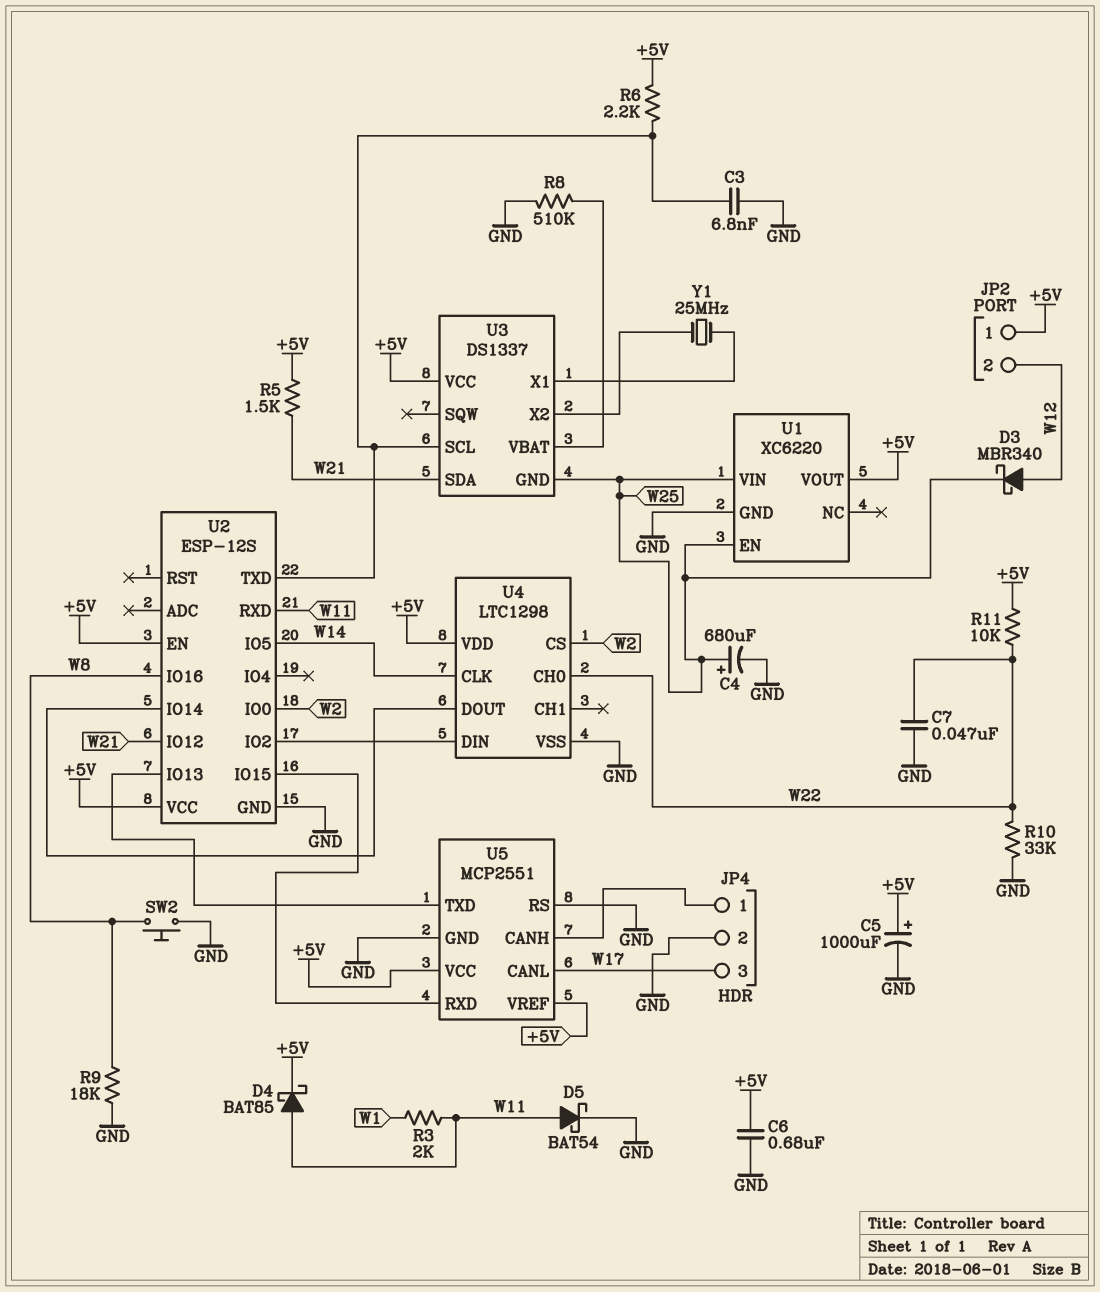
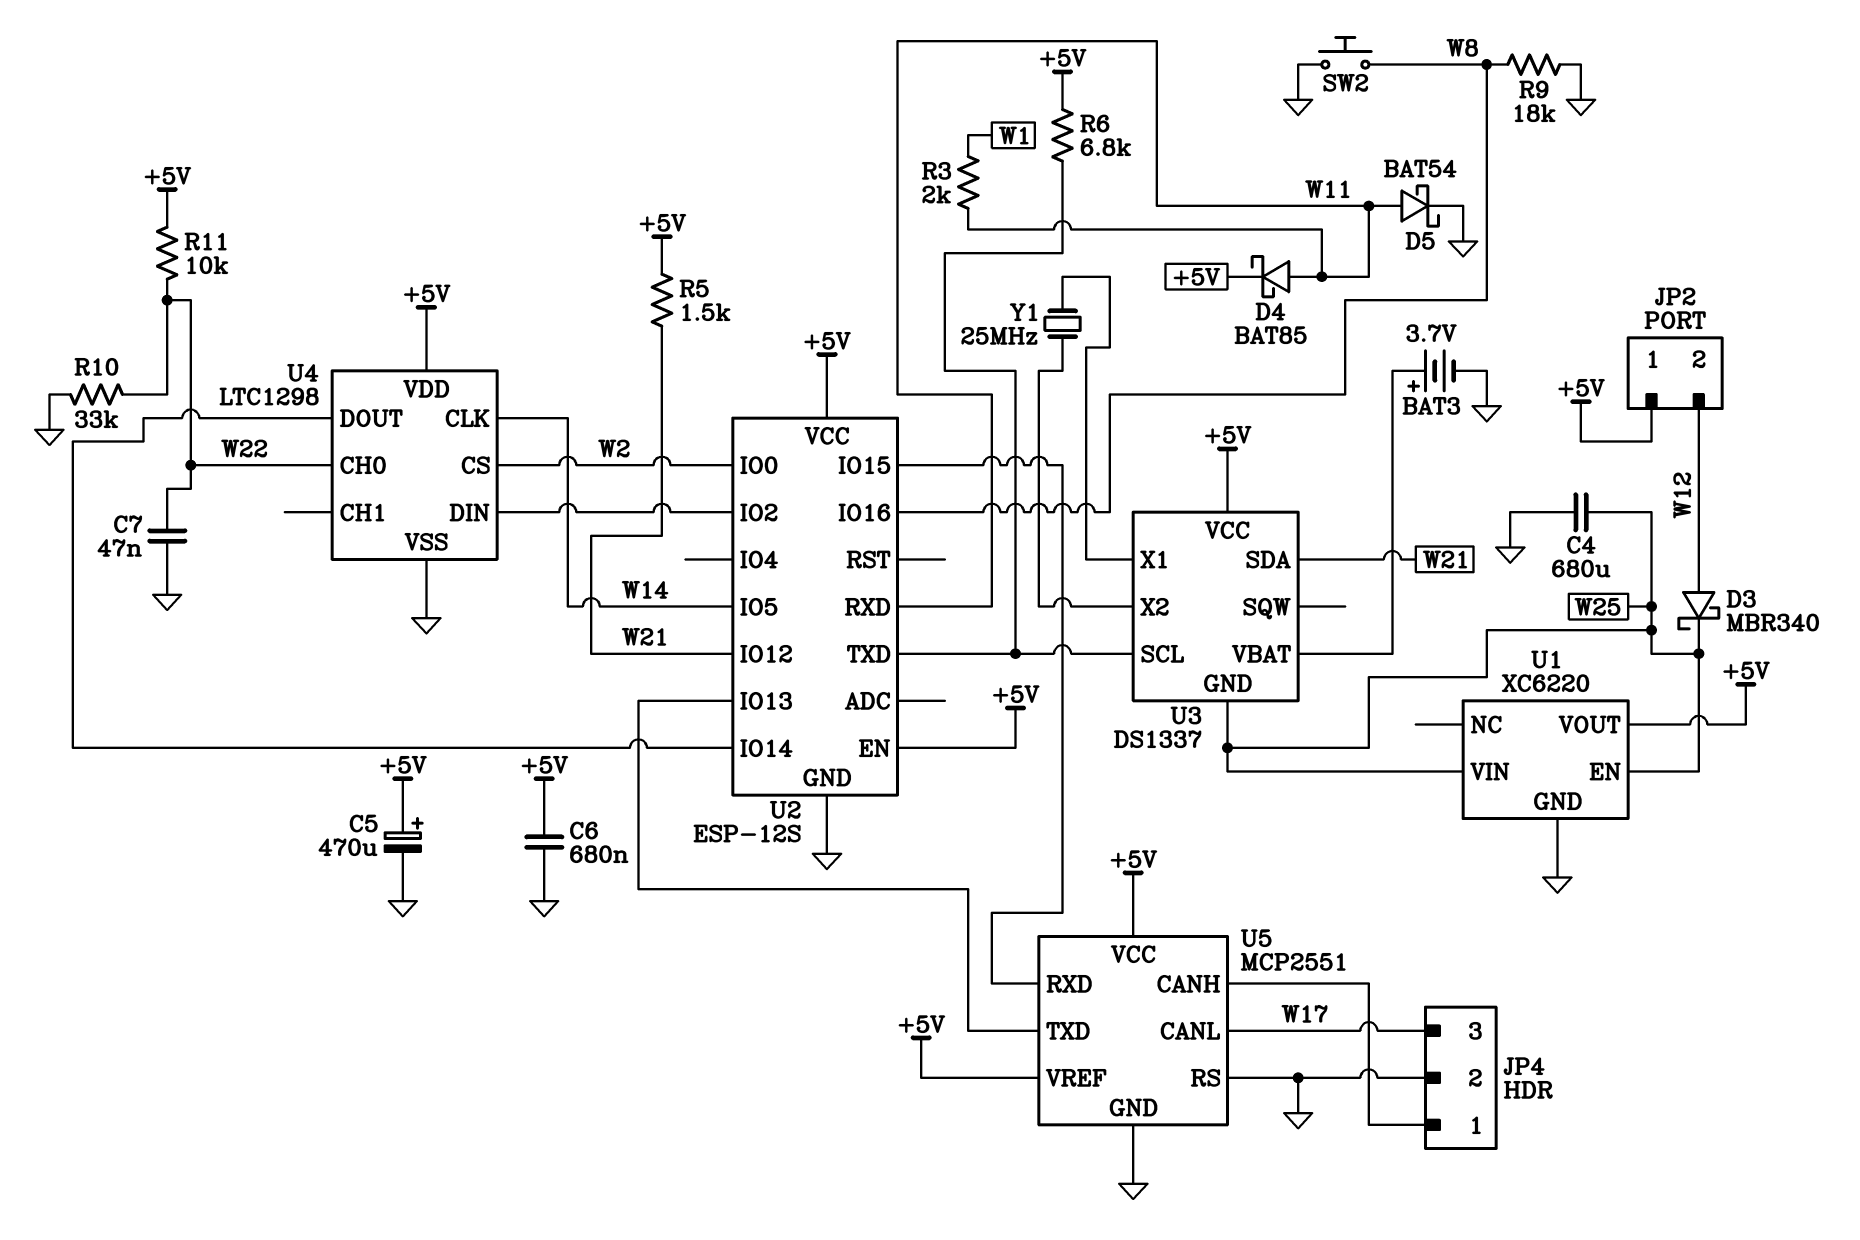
BAT3: none -> 3.7V (plus U3/VBAT, minus GND)
C3: 6.8nF (GND, U2/TXD) -> none
C4: 680uF (plus W25, minus GND) -> 680uF (GND, W25)
C5: 1000uF (plus +5V, minus GND) -> 470uF (plus +5V, minus GND)
R6: 2.2k (+5V, U2/TXD) -> 6.8k (+5V, U2/TXD)
R8: 510k (GND, U3/VBAT) -> none

